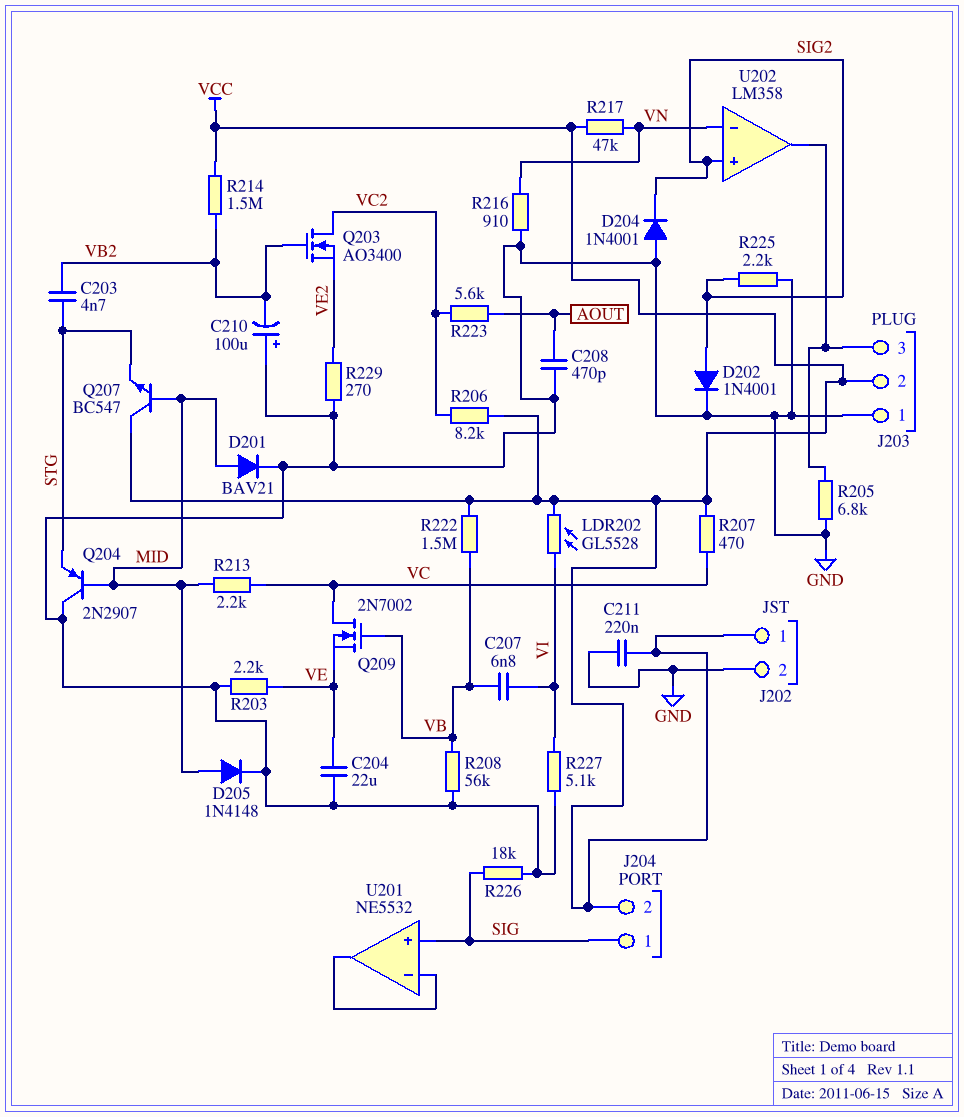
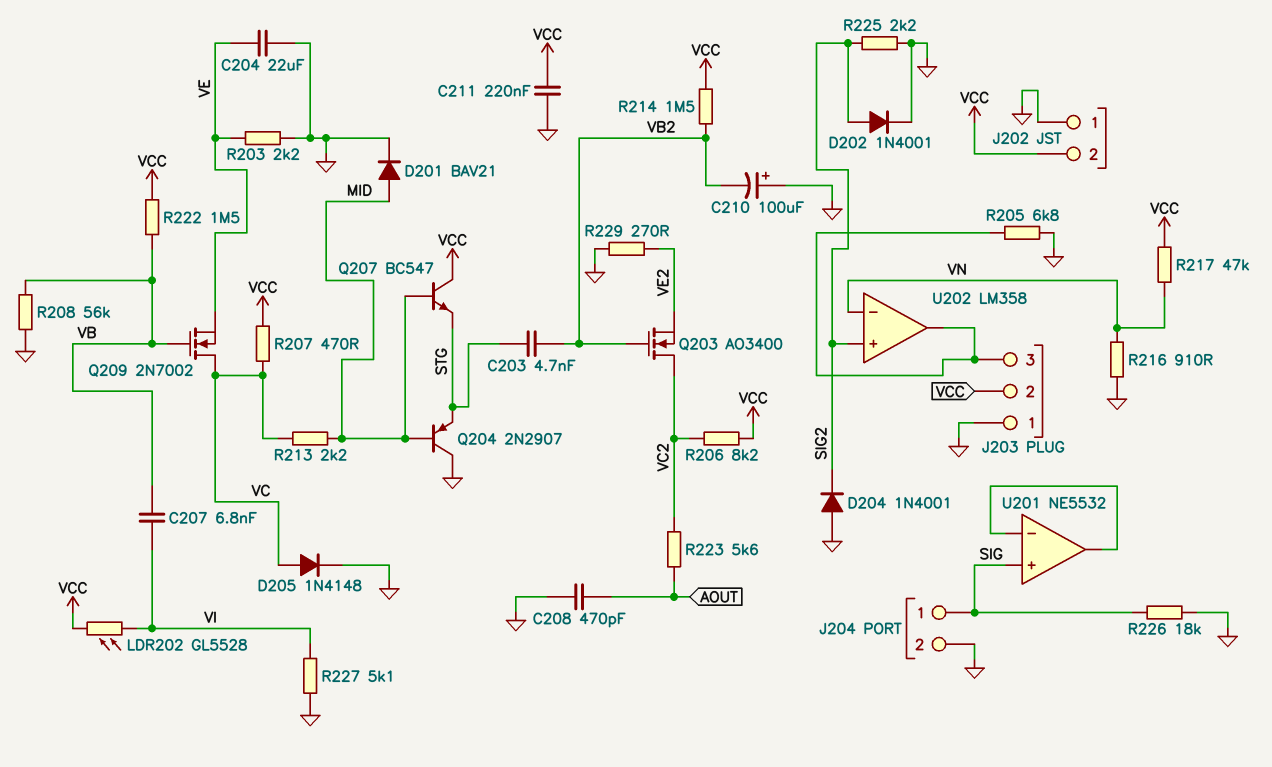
D205: diode 1N4148 (A MID, K GND) -> diode 1N4148 (A VC, K GND)
J202 pin 1: VCC -> GND
J202 pin 2: GND -> VCC
J204 pin 2: VCC -> GND

